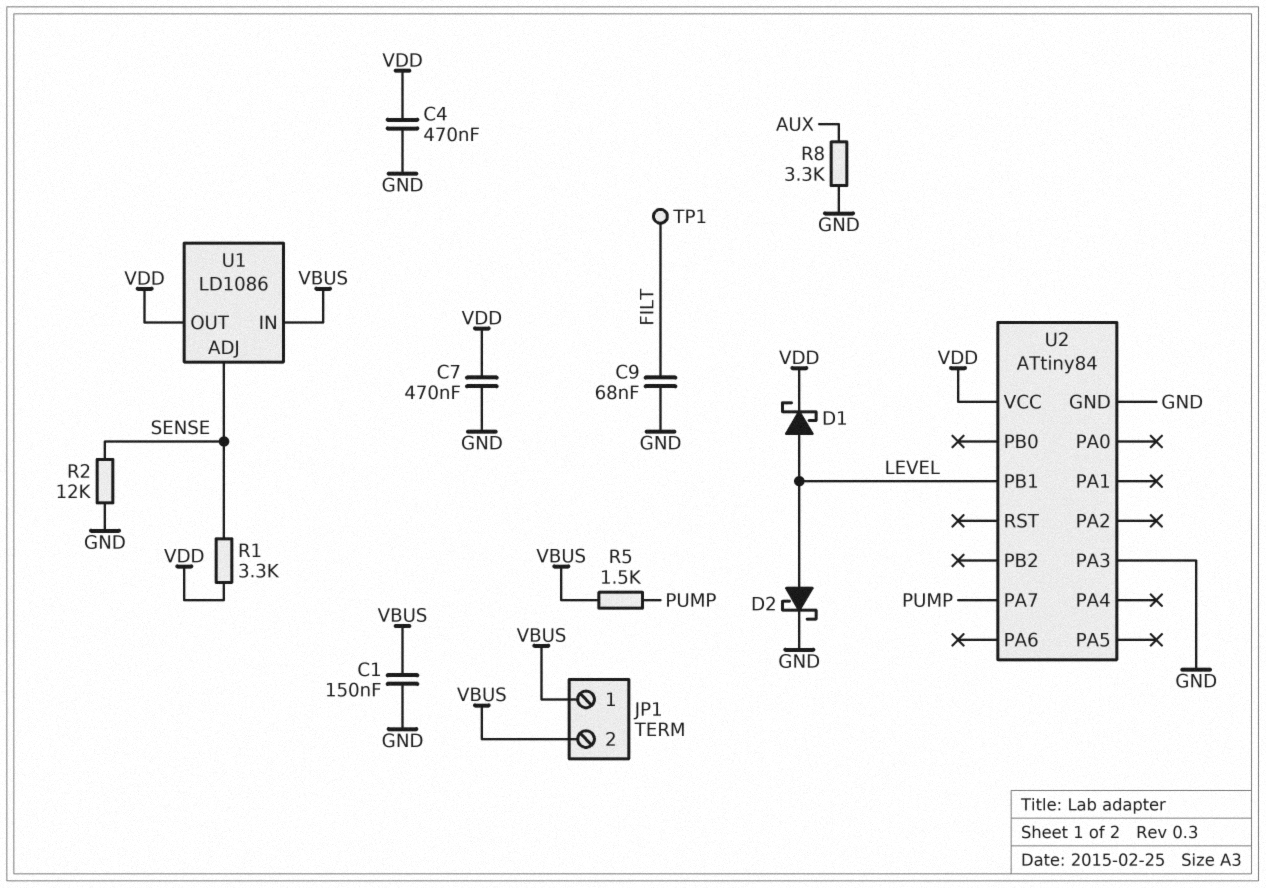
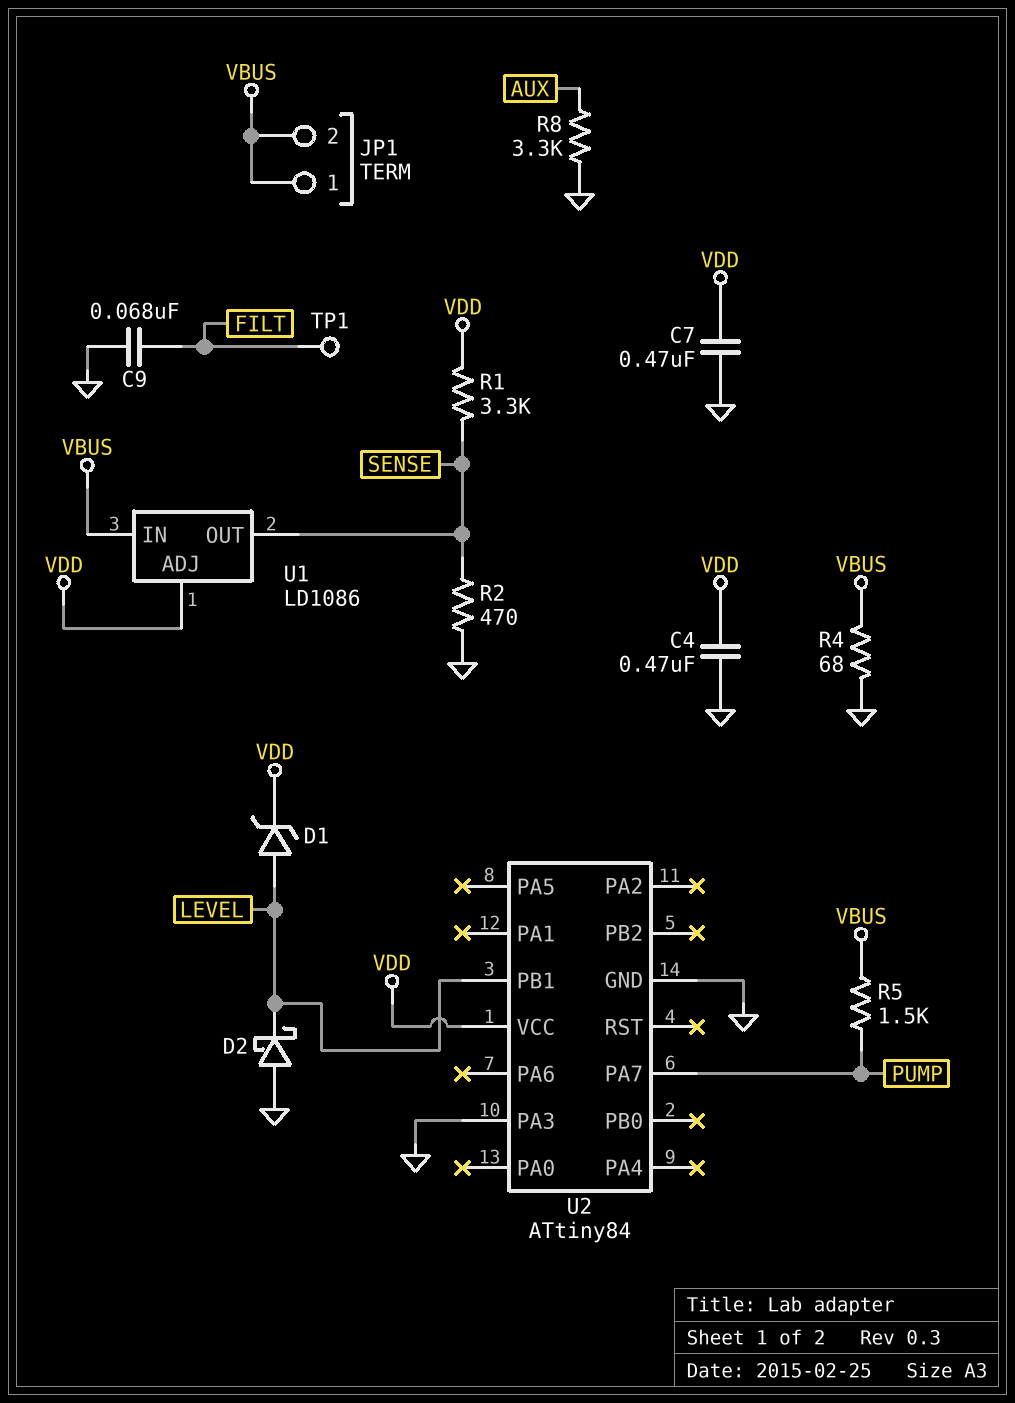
C1: 150nF (GND, VBUS) -> none
D1: schottky (A LEVEL, K VDD) -> zener (A LEVEL, K VDD)
D2: schottky (A LEVEL, K GND) -> schottky (A GND, K LEVEL)
R2: 12k (GND, SENSE) -> 470 (GND, SENSE)
R4: none -> 68 (GND, VBUS)
U1 pin ADJ: SENSE -> VDD
U1 pin OUT: VDD -> SENSE

